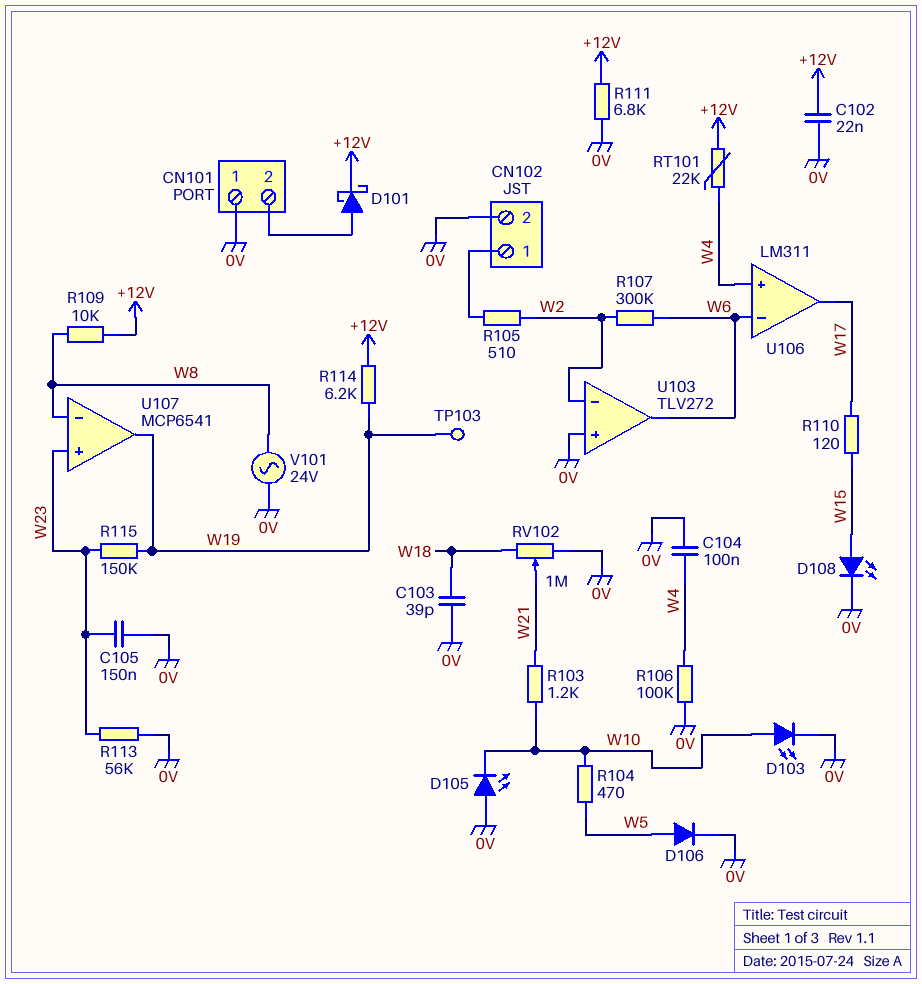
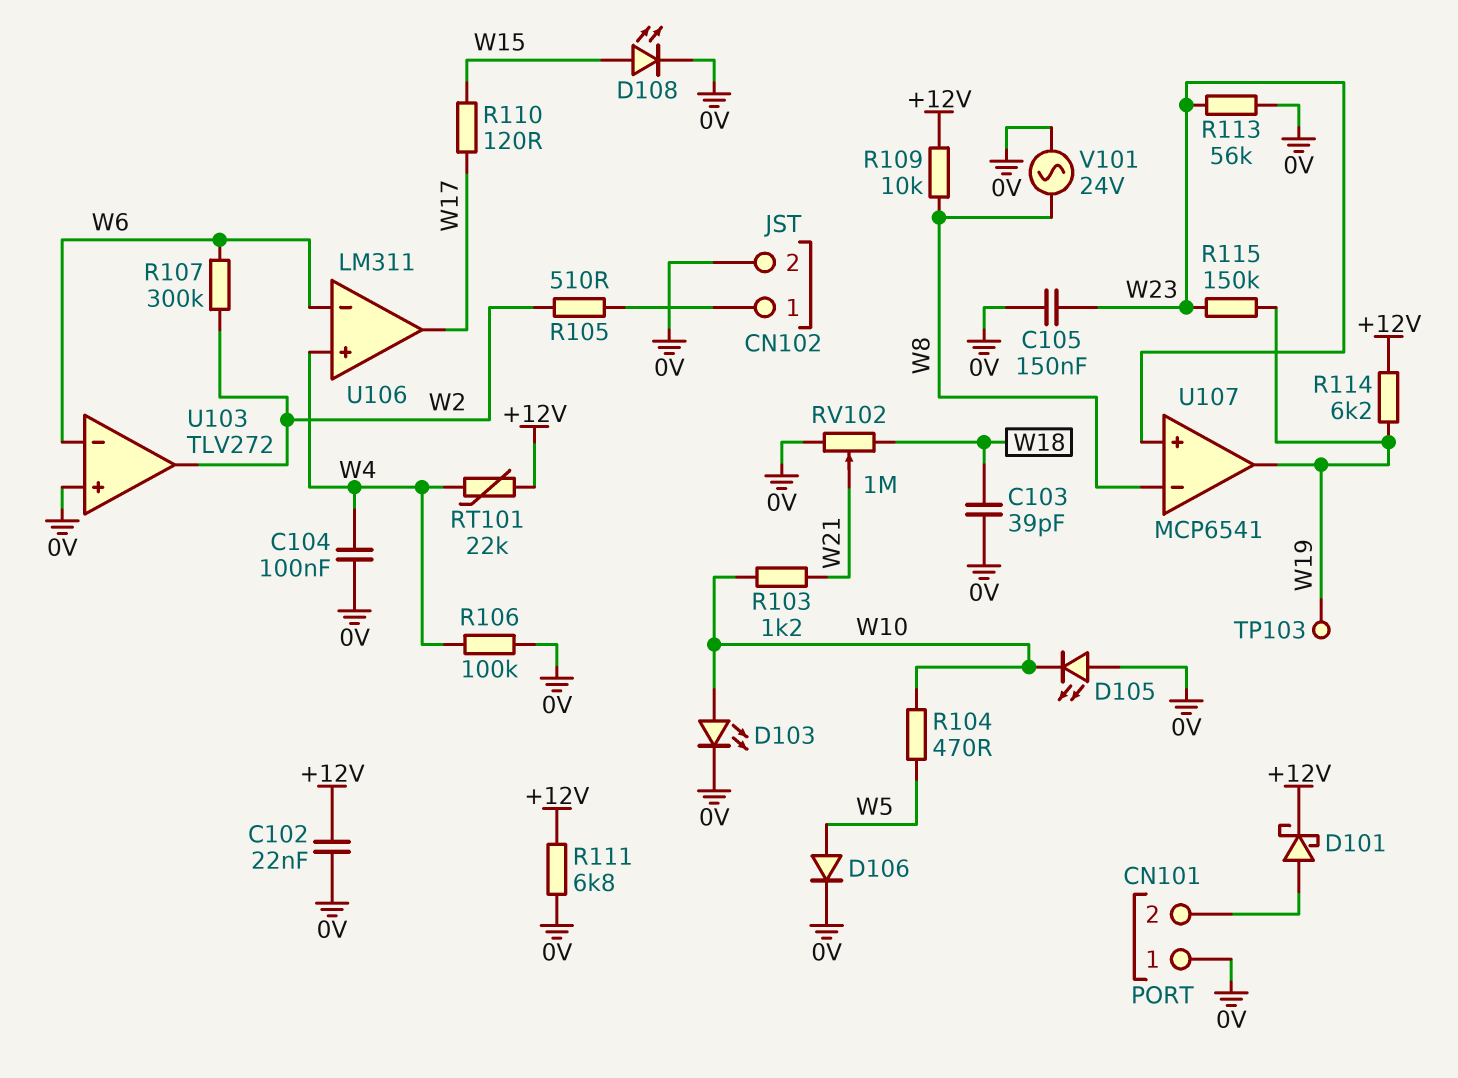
U103 pin in-: W2 -> W6
U103 pin out: W6 -> W2

